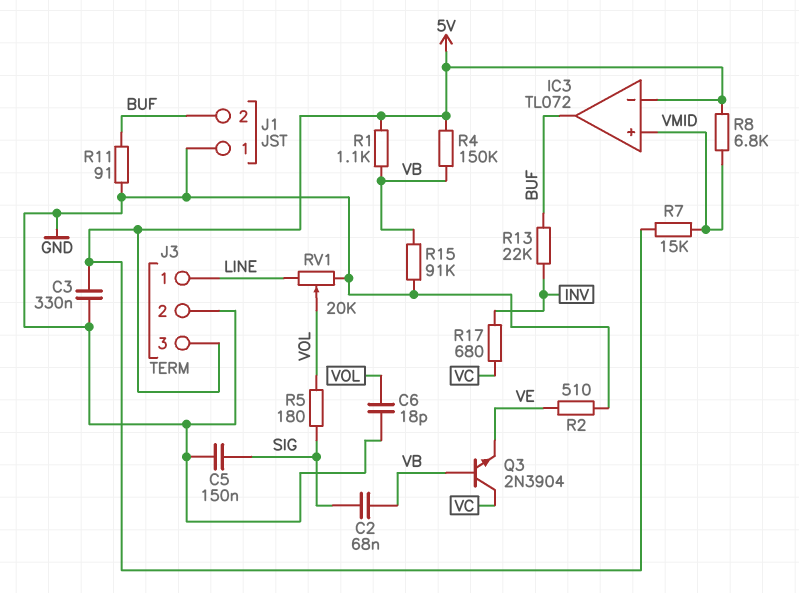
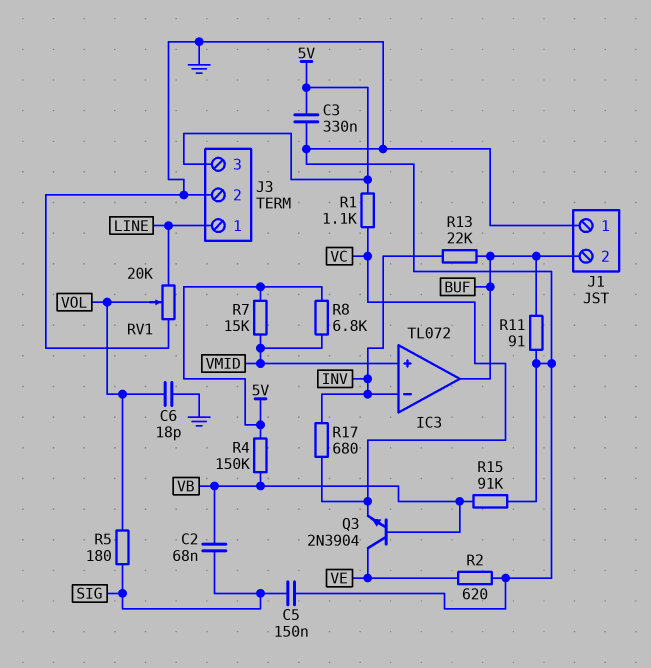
IC3 pin in-: 5V -> INV
Q3: NPN 2N3904 (B VB, C VC, E VE) -> NPN 2N3904 (B VB, C VE, E VC)
R1: 1.1k (5V, VB) -> 1.1k (5V, VC)
R2: 510 (GND, VE) -> 620 (GND, VE)

